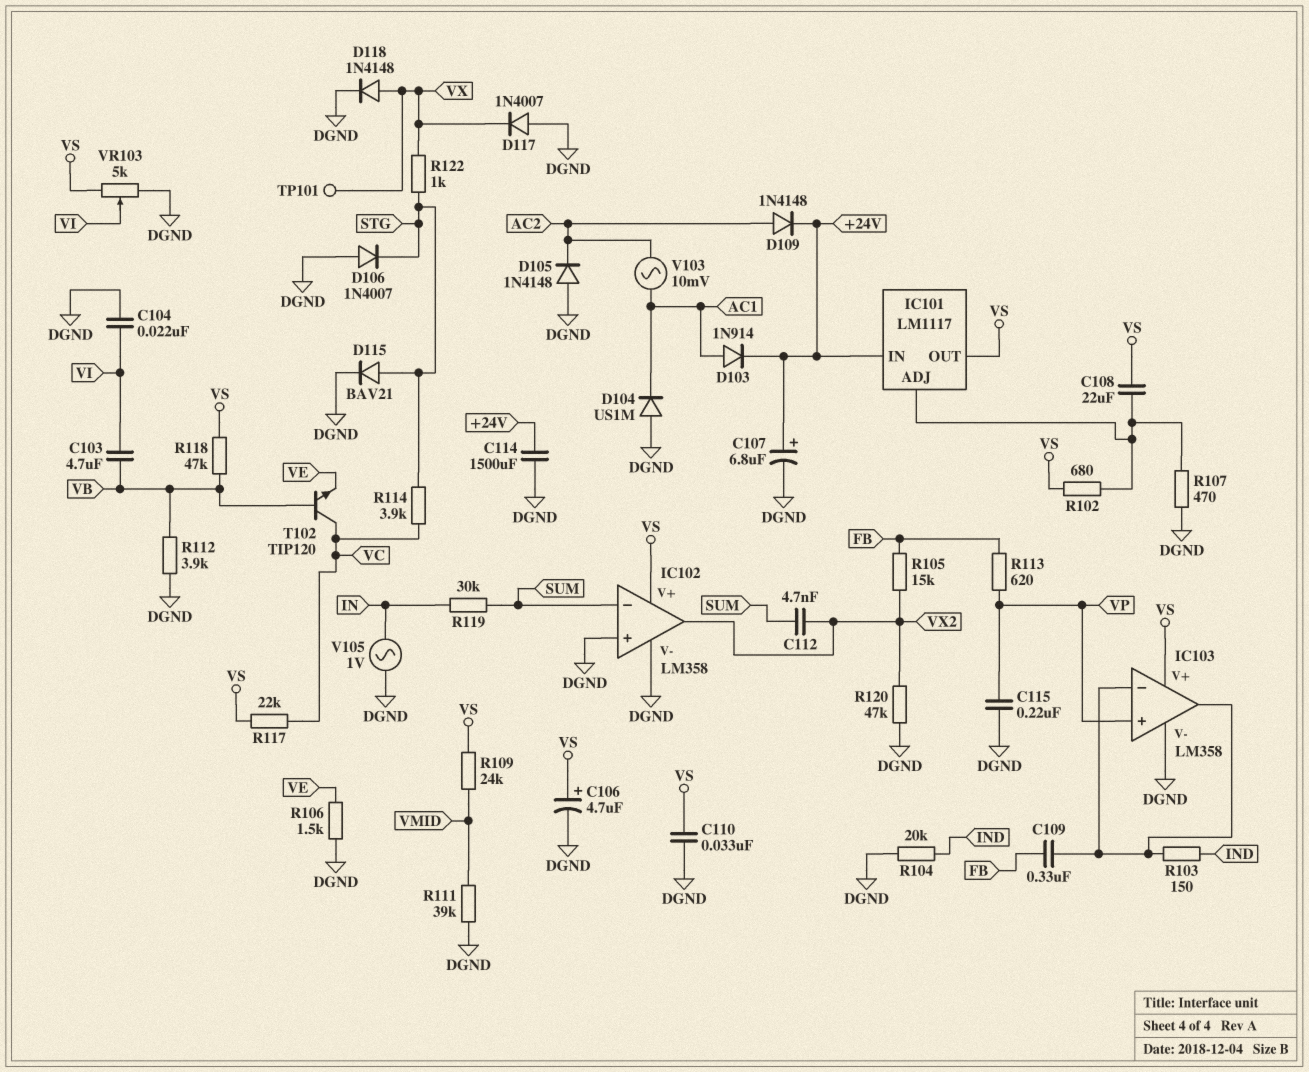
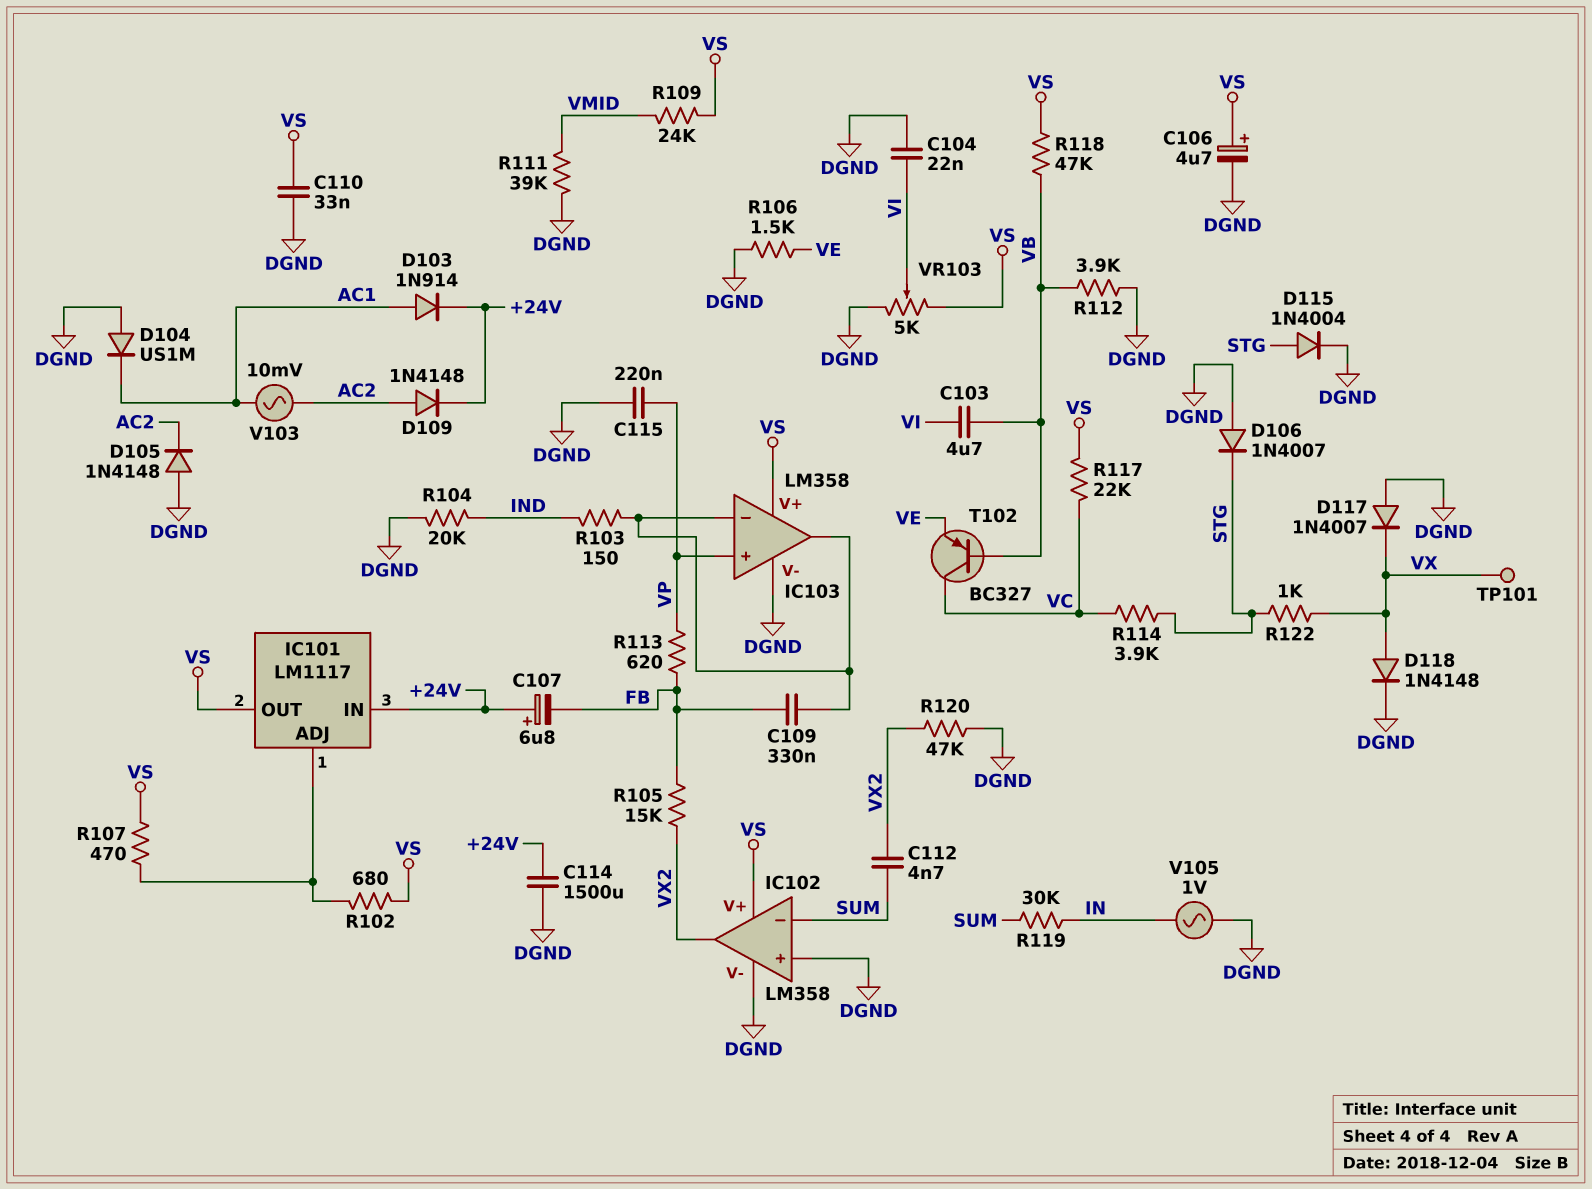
C107: 6.8uF (plus +24V, minus DGND) -> 6.8uF (plus +24V, minus FB)
C108: 22uF (IC101/ADJ, VS) -> none
D115: diode BAV21 (A STG, K DGND) -> diode 1N4004 (A STG, K DGND)
R107: 470 (DGND, IC101/ADJ) -> 470 (IC101/ADJ, VS)
T102: NPN TIP120 (B VB, C VC, E VE) -> PNP BC327 (B VB, C VC, E VE)

